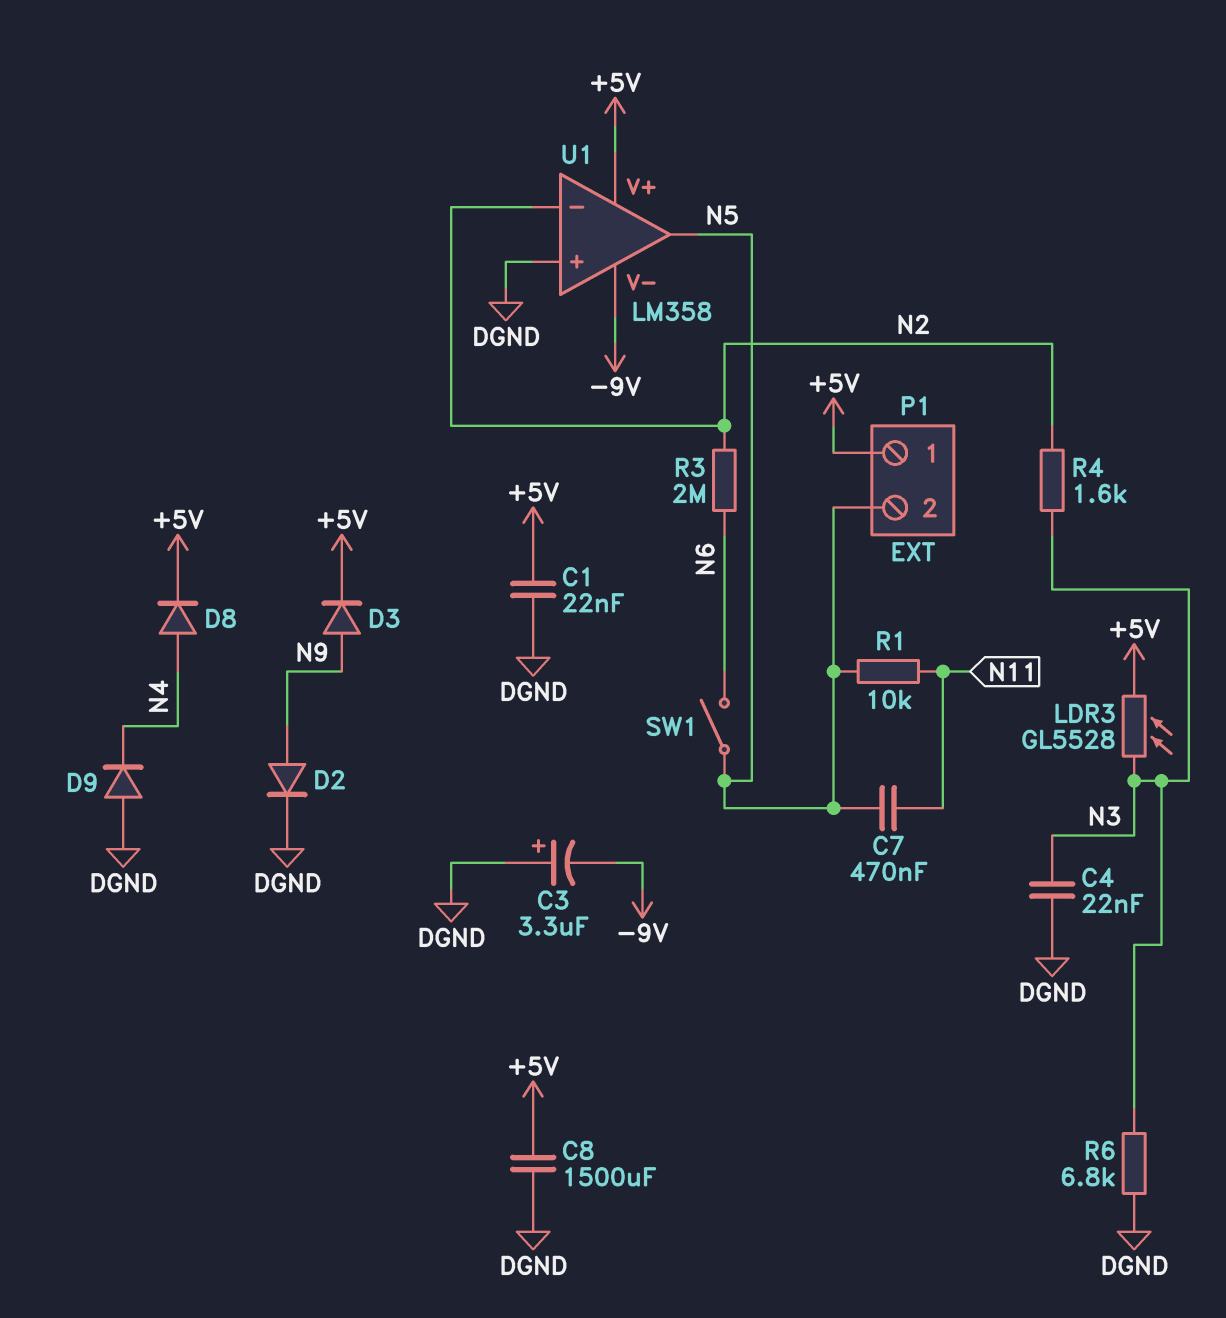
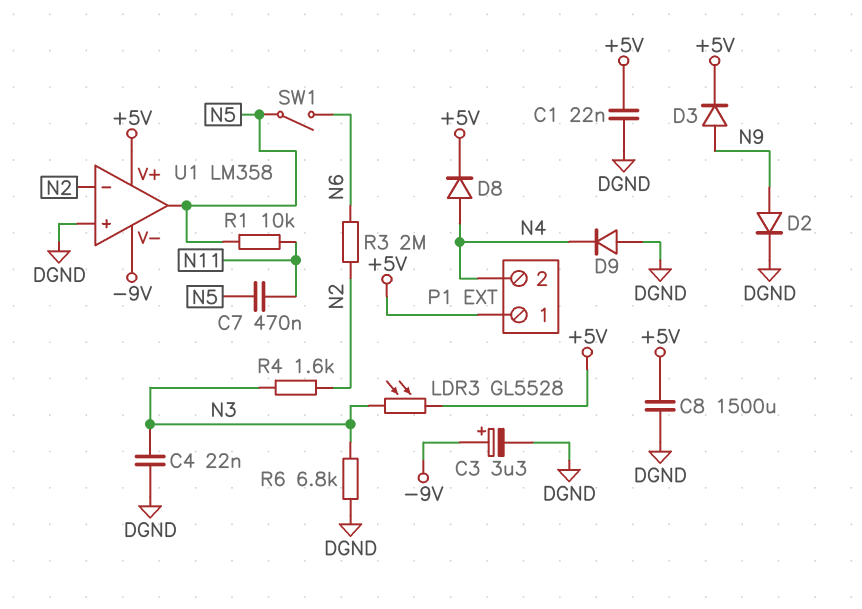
C3: 3.3uF (plus DGND, minus -9V) -> 3.3uF (plus -9V, minus DGND)
P1 pin 2: N5 -> N4

